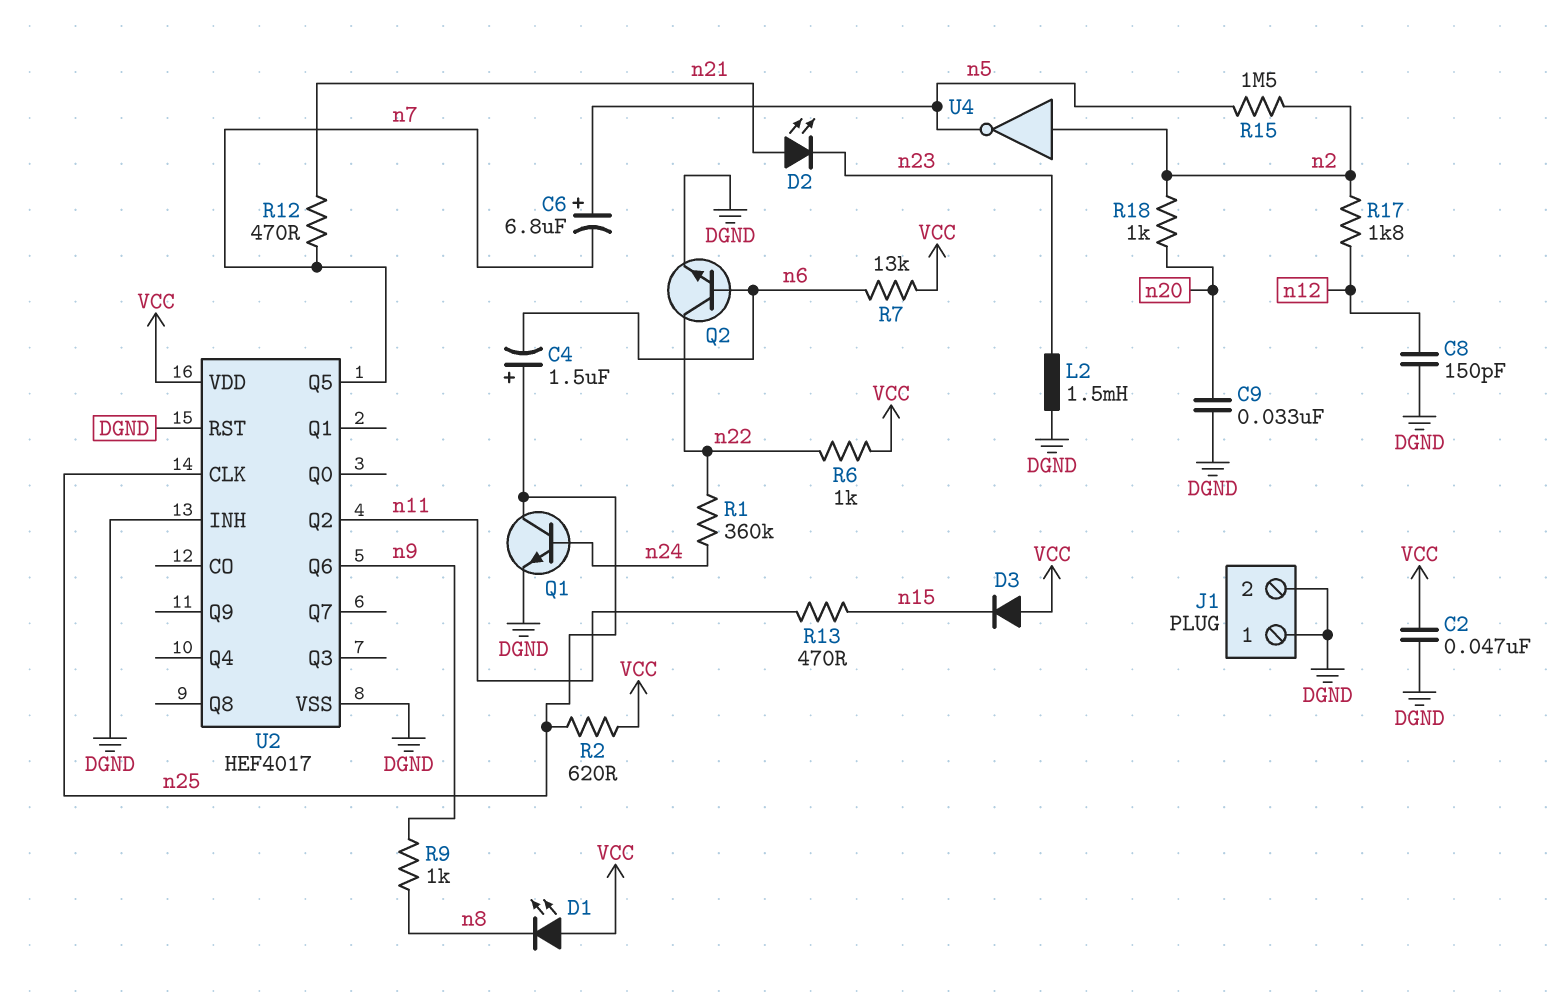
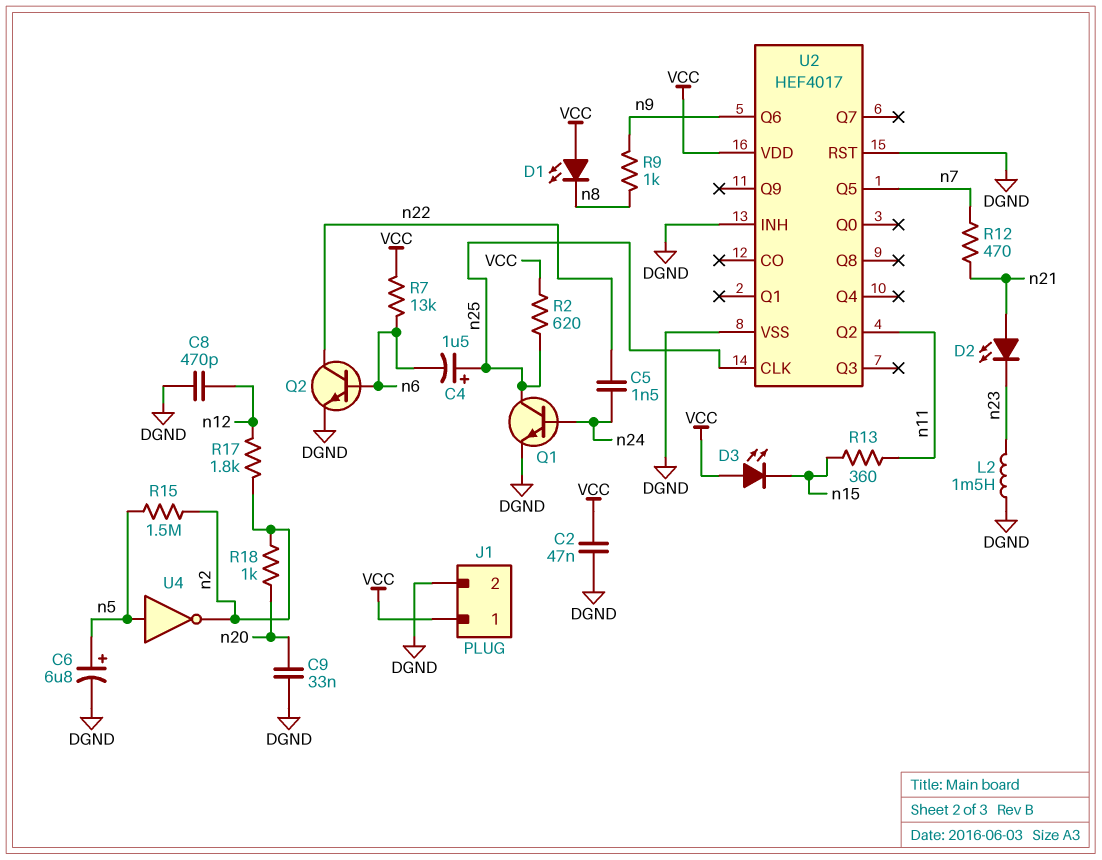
C5: none -> 1.5nF (n22, n24)
C6: 6.8uF (plus n5, minus n7) -> 6.8uF (plus n5, minus DGND)
C8: 150pF (DGND, n12) -> 470pF (DGND, n12)
D3: diode (A VCC, K n15) -> LED (A VCC, K n15)
J1 pin 1: DGND -> VCC
R1: 360k (n22, n24) -> none
R6: 1k (VCC, n22) -> none
R13: 470 (n11, n15) -> 360 (n11, n15)
U4: NOT (in n2, out n5) -> NOT (in n5, out n2)

